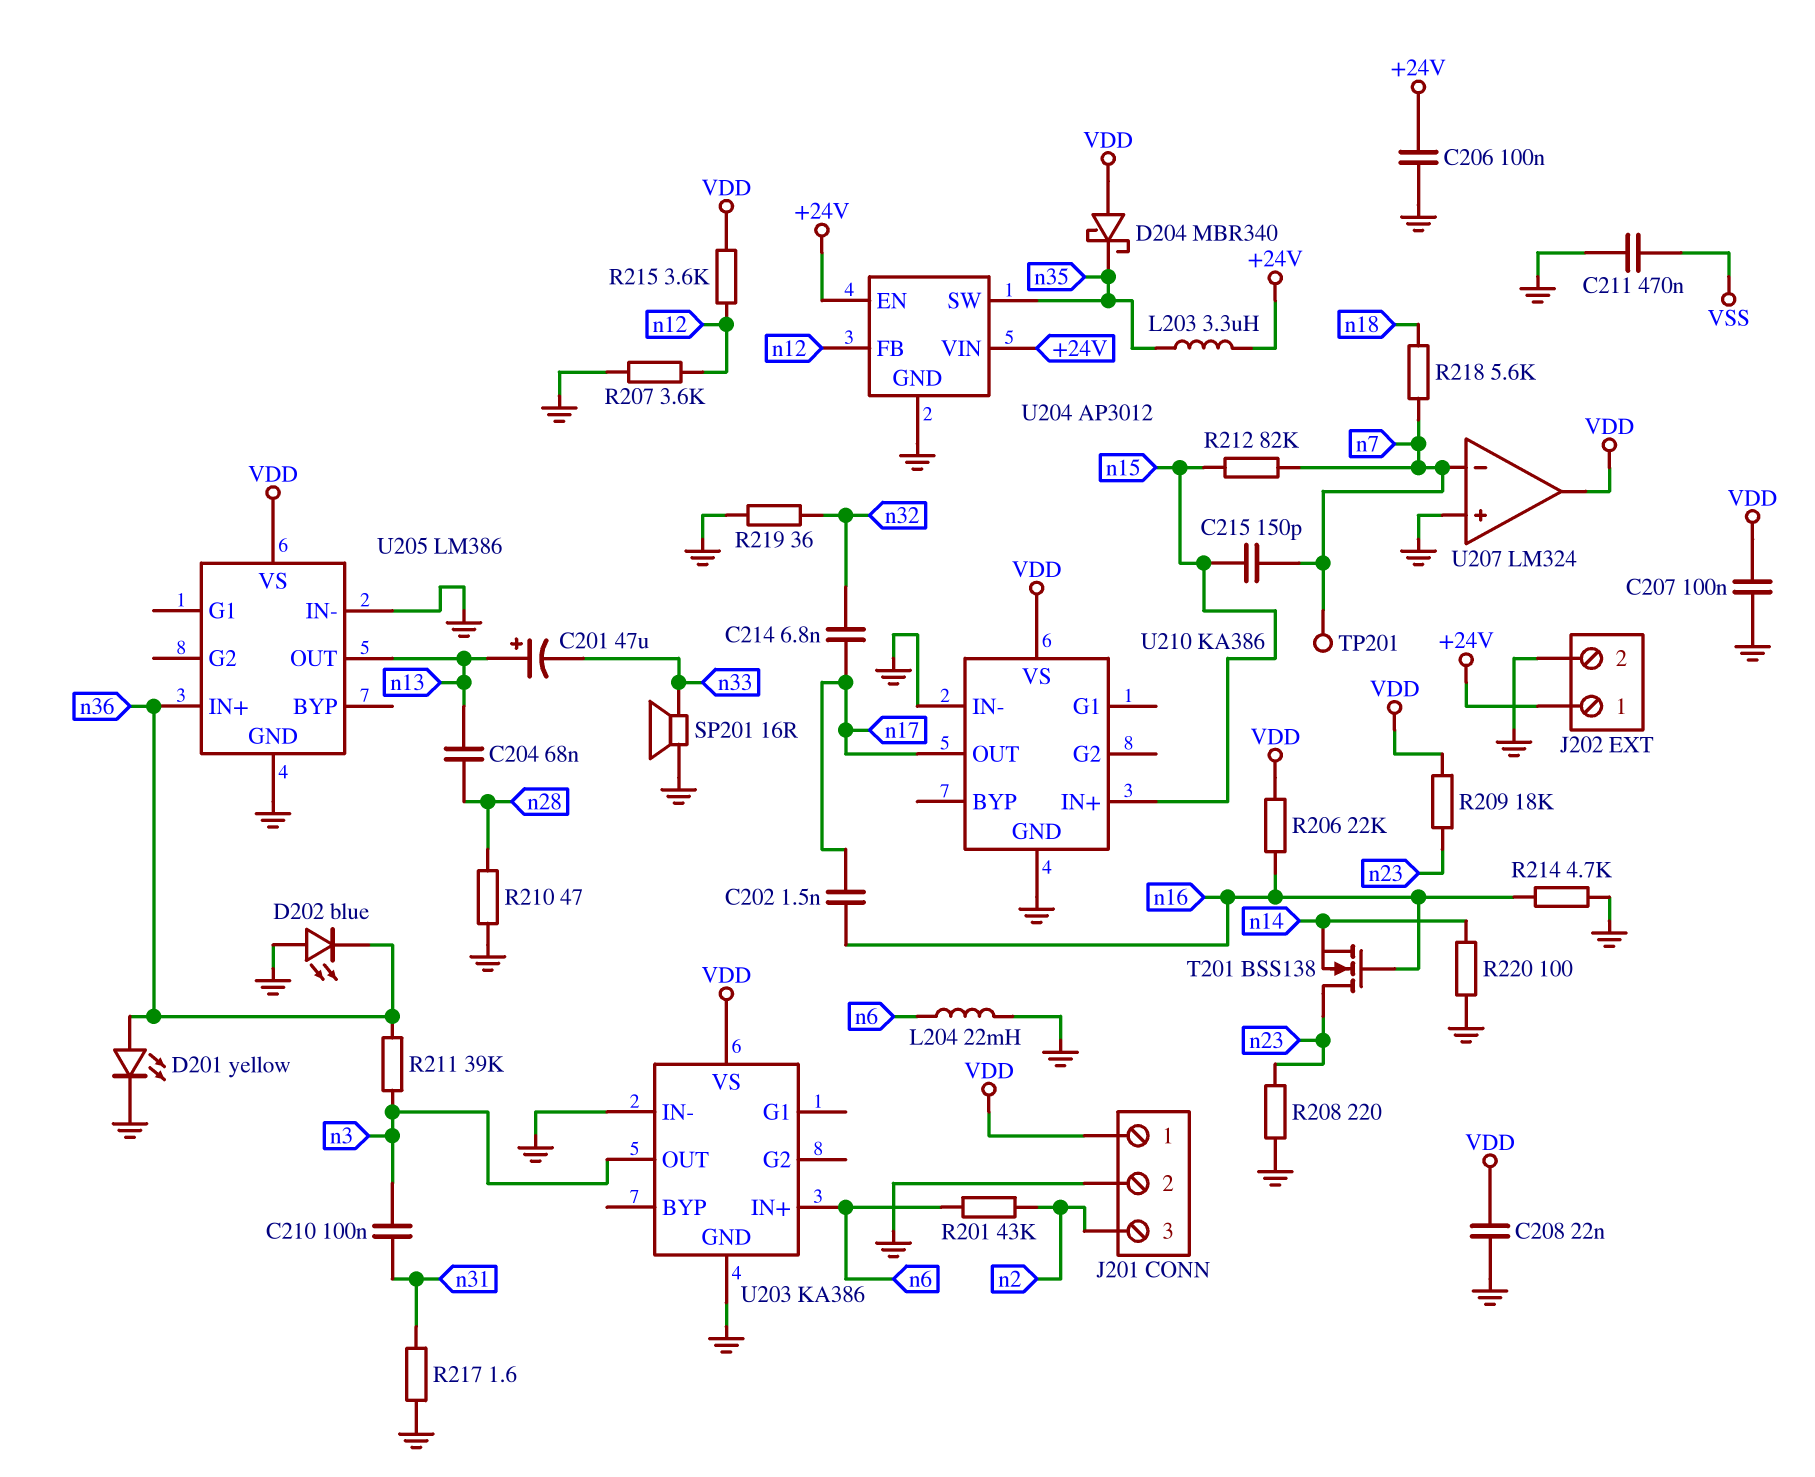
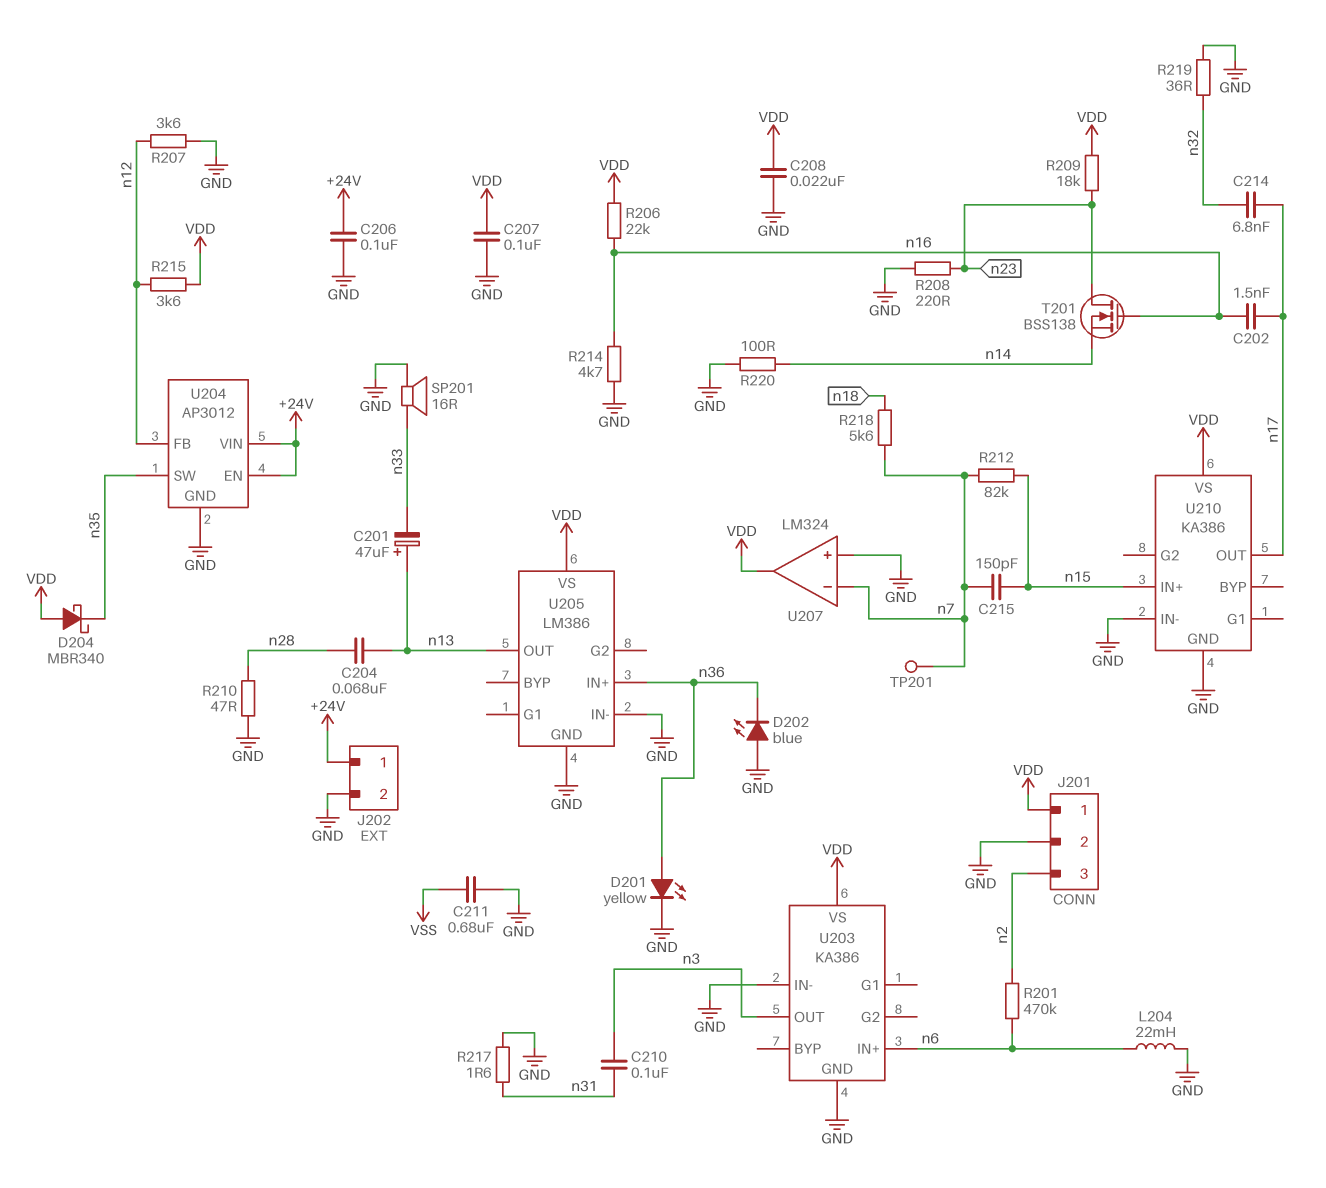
C211: 470nF (GND, VSS) -> 680nF (GND, VSS)
L203: 3.3uH (+24V, n35) -> none
R201: 43k (n2, n6) -> 470k (n2, n6)
R211: 39k (n3, n36) -> none

